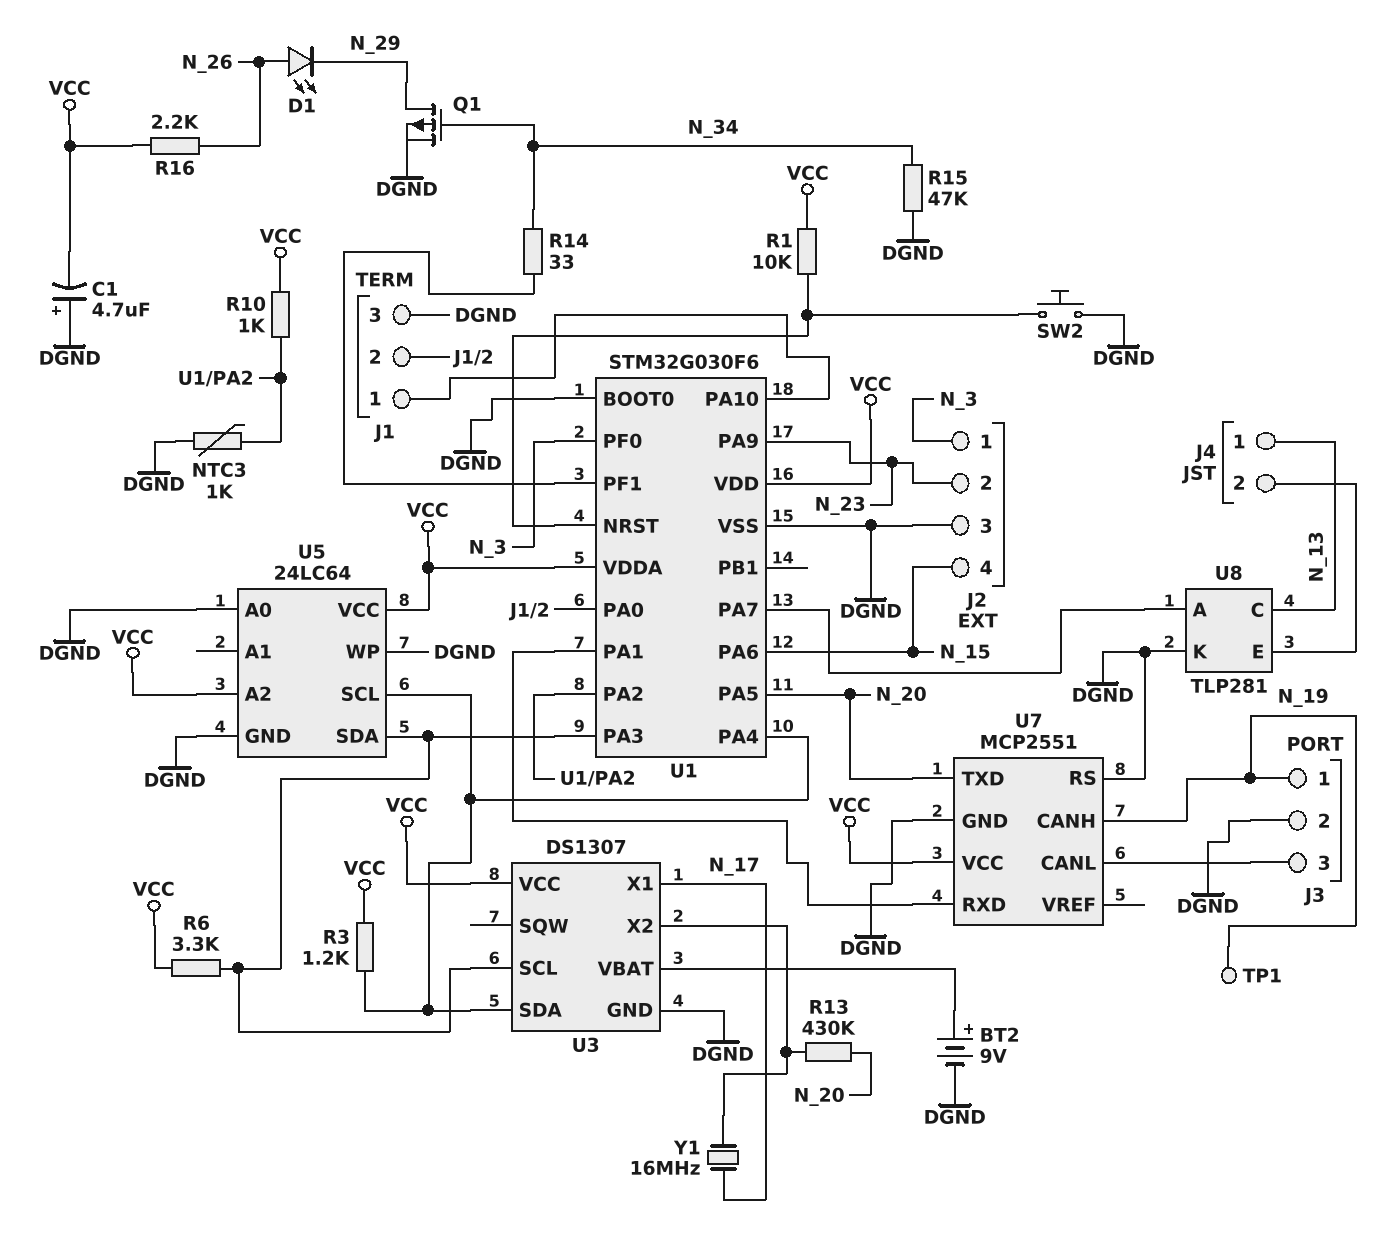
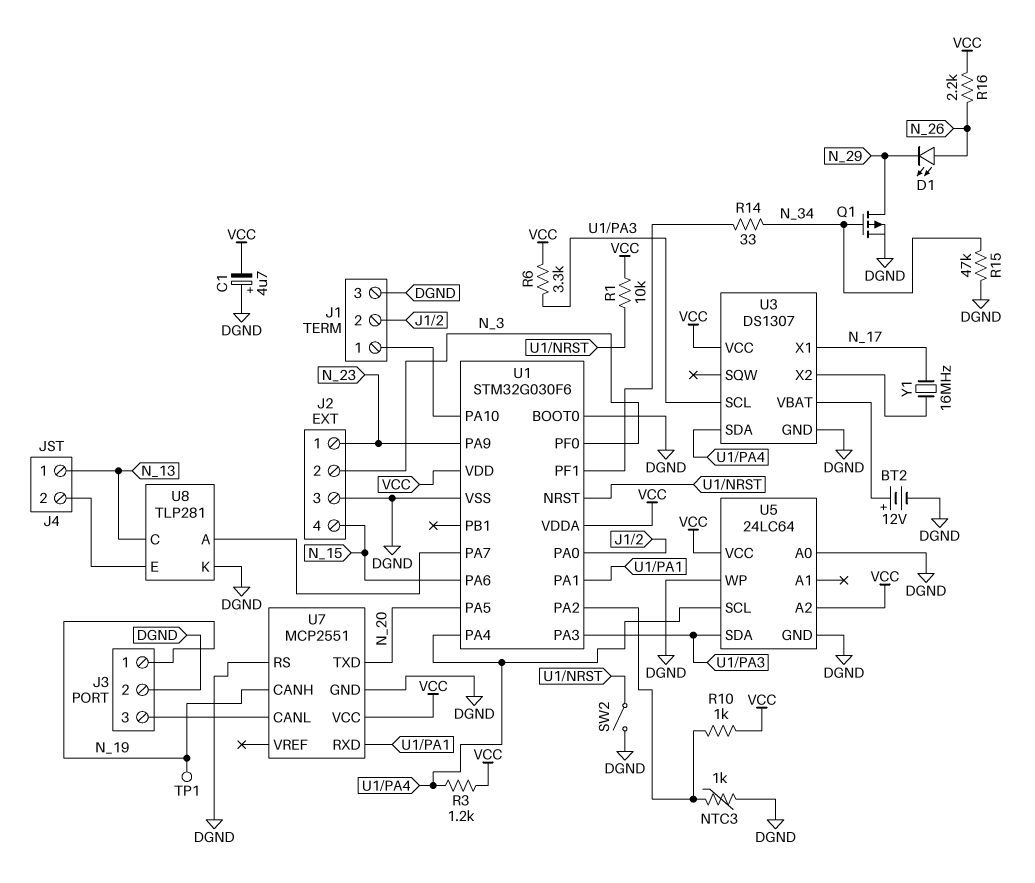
BT2: 9V (plus U3/VBAT, minus DGND) -> 12V (plus U3/VBAT, minus DGND)
J2 pin 1: N_3 -> N_23
J2 pin 2: N_23 -> N_3
R13: 430k (N_20, U3/X2) -> none
SW2: button (DGND, U1/NRST) -> switch (DGND, U1/NRST)

